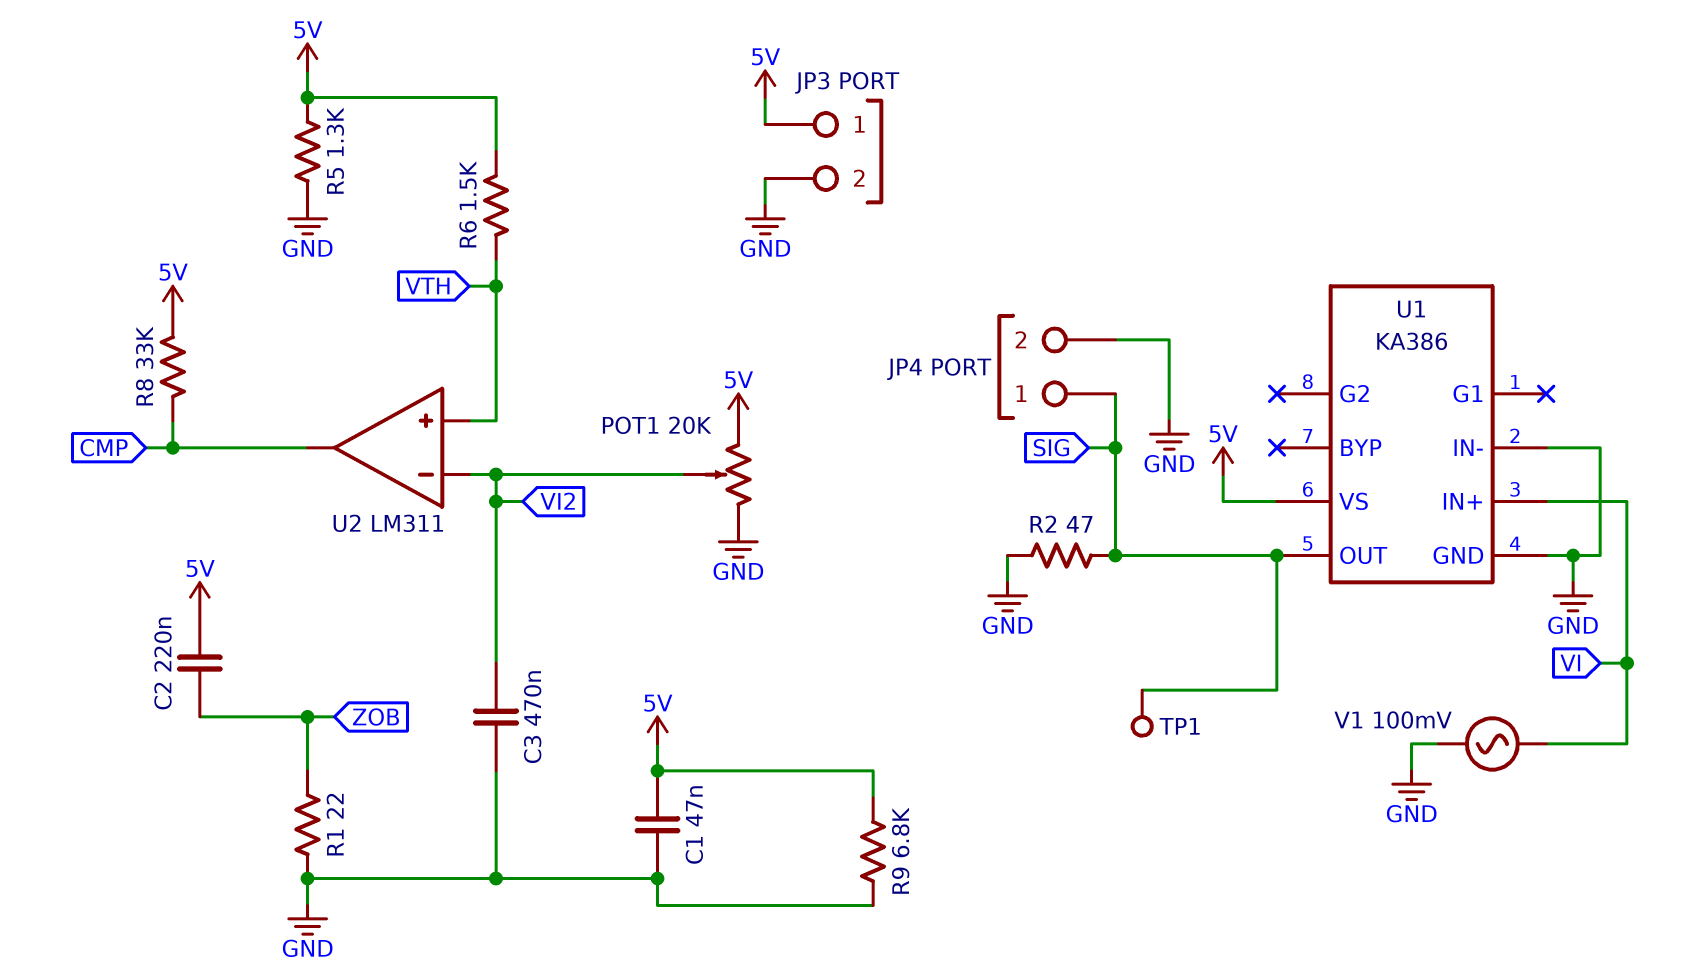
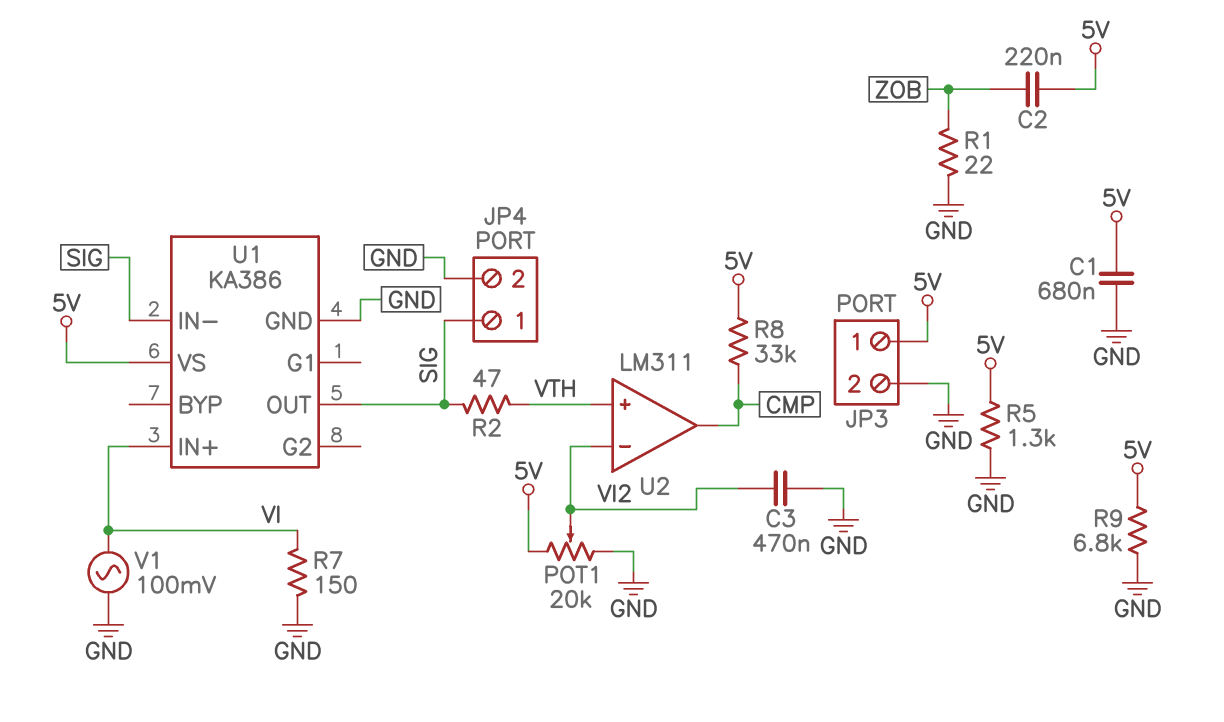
C1: 47nF (5V, GND) -> 680nF (5V, GND)
R2: 47 (GND, SIG) -> 47 (SIG, VTH)
R6: 1.5k (5V, VTH) -> none
R7: none -> 150 (GND, VI)
TP1: test point (SIG) -> none
U1 pin IN-: GND -> SIG

